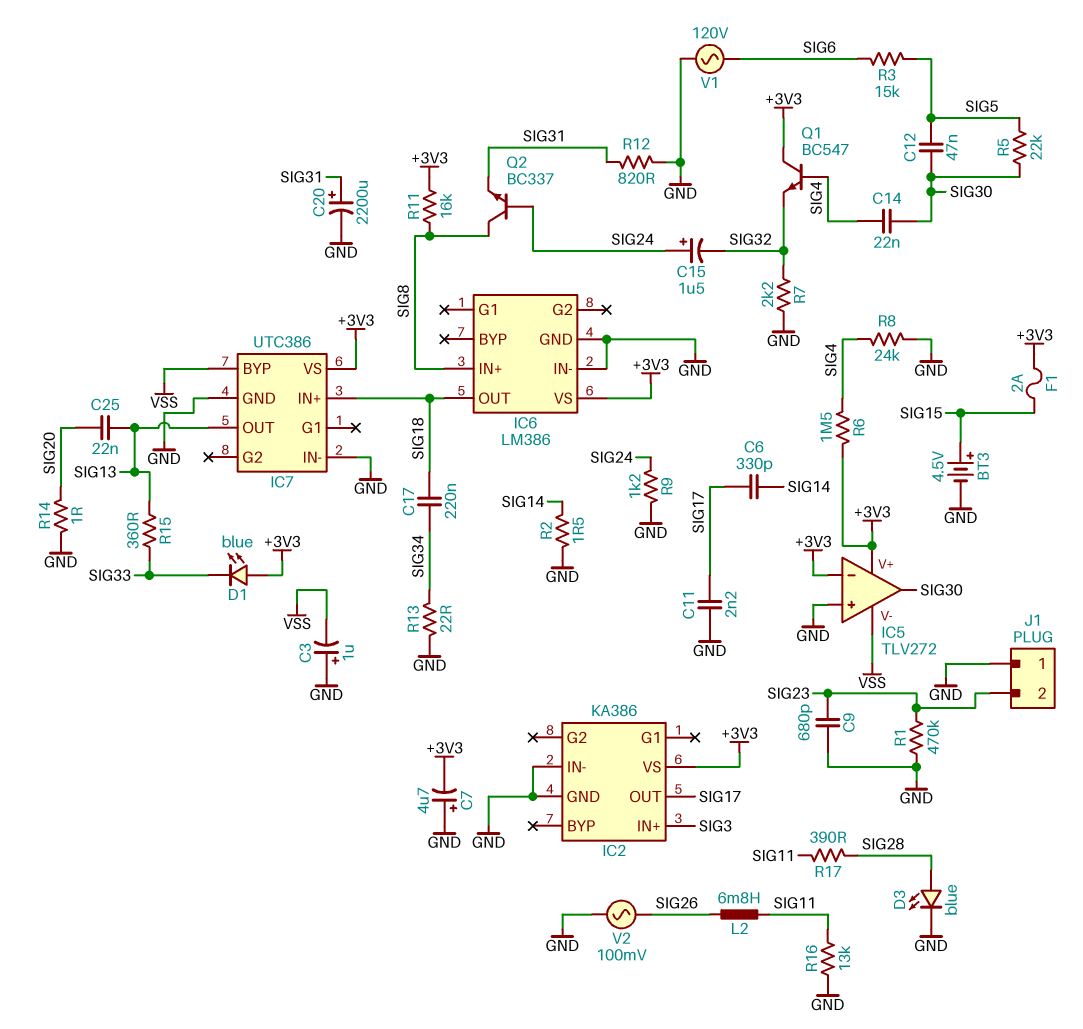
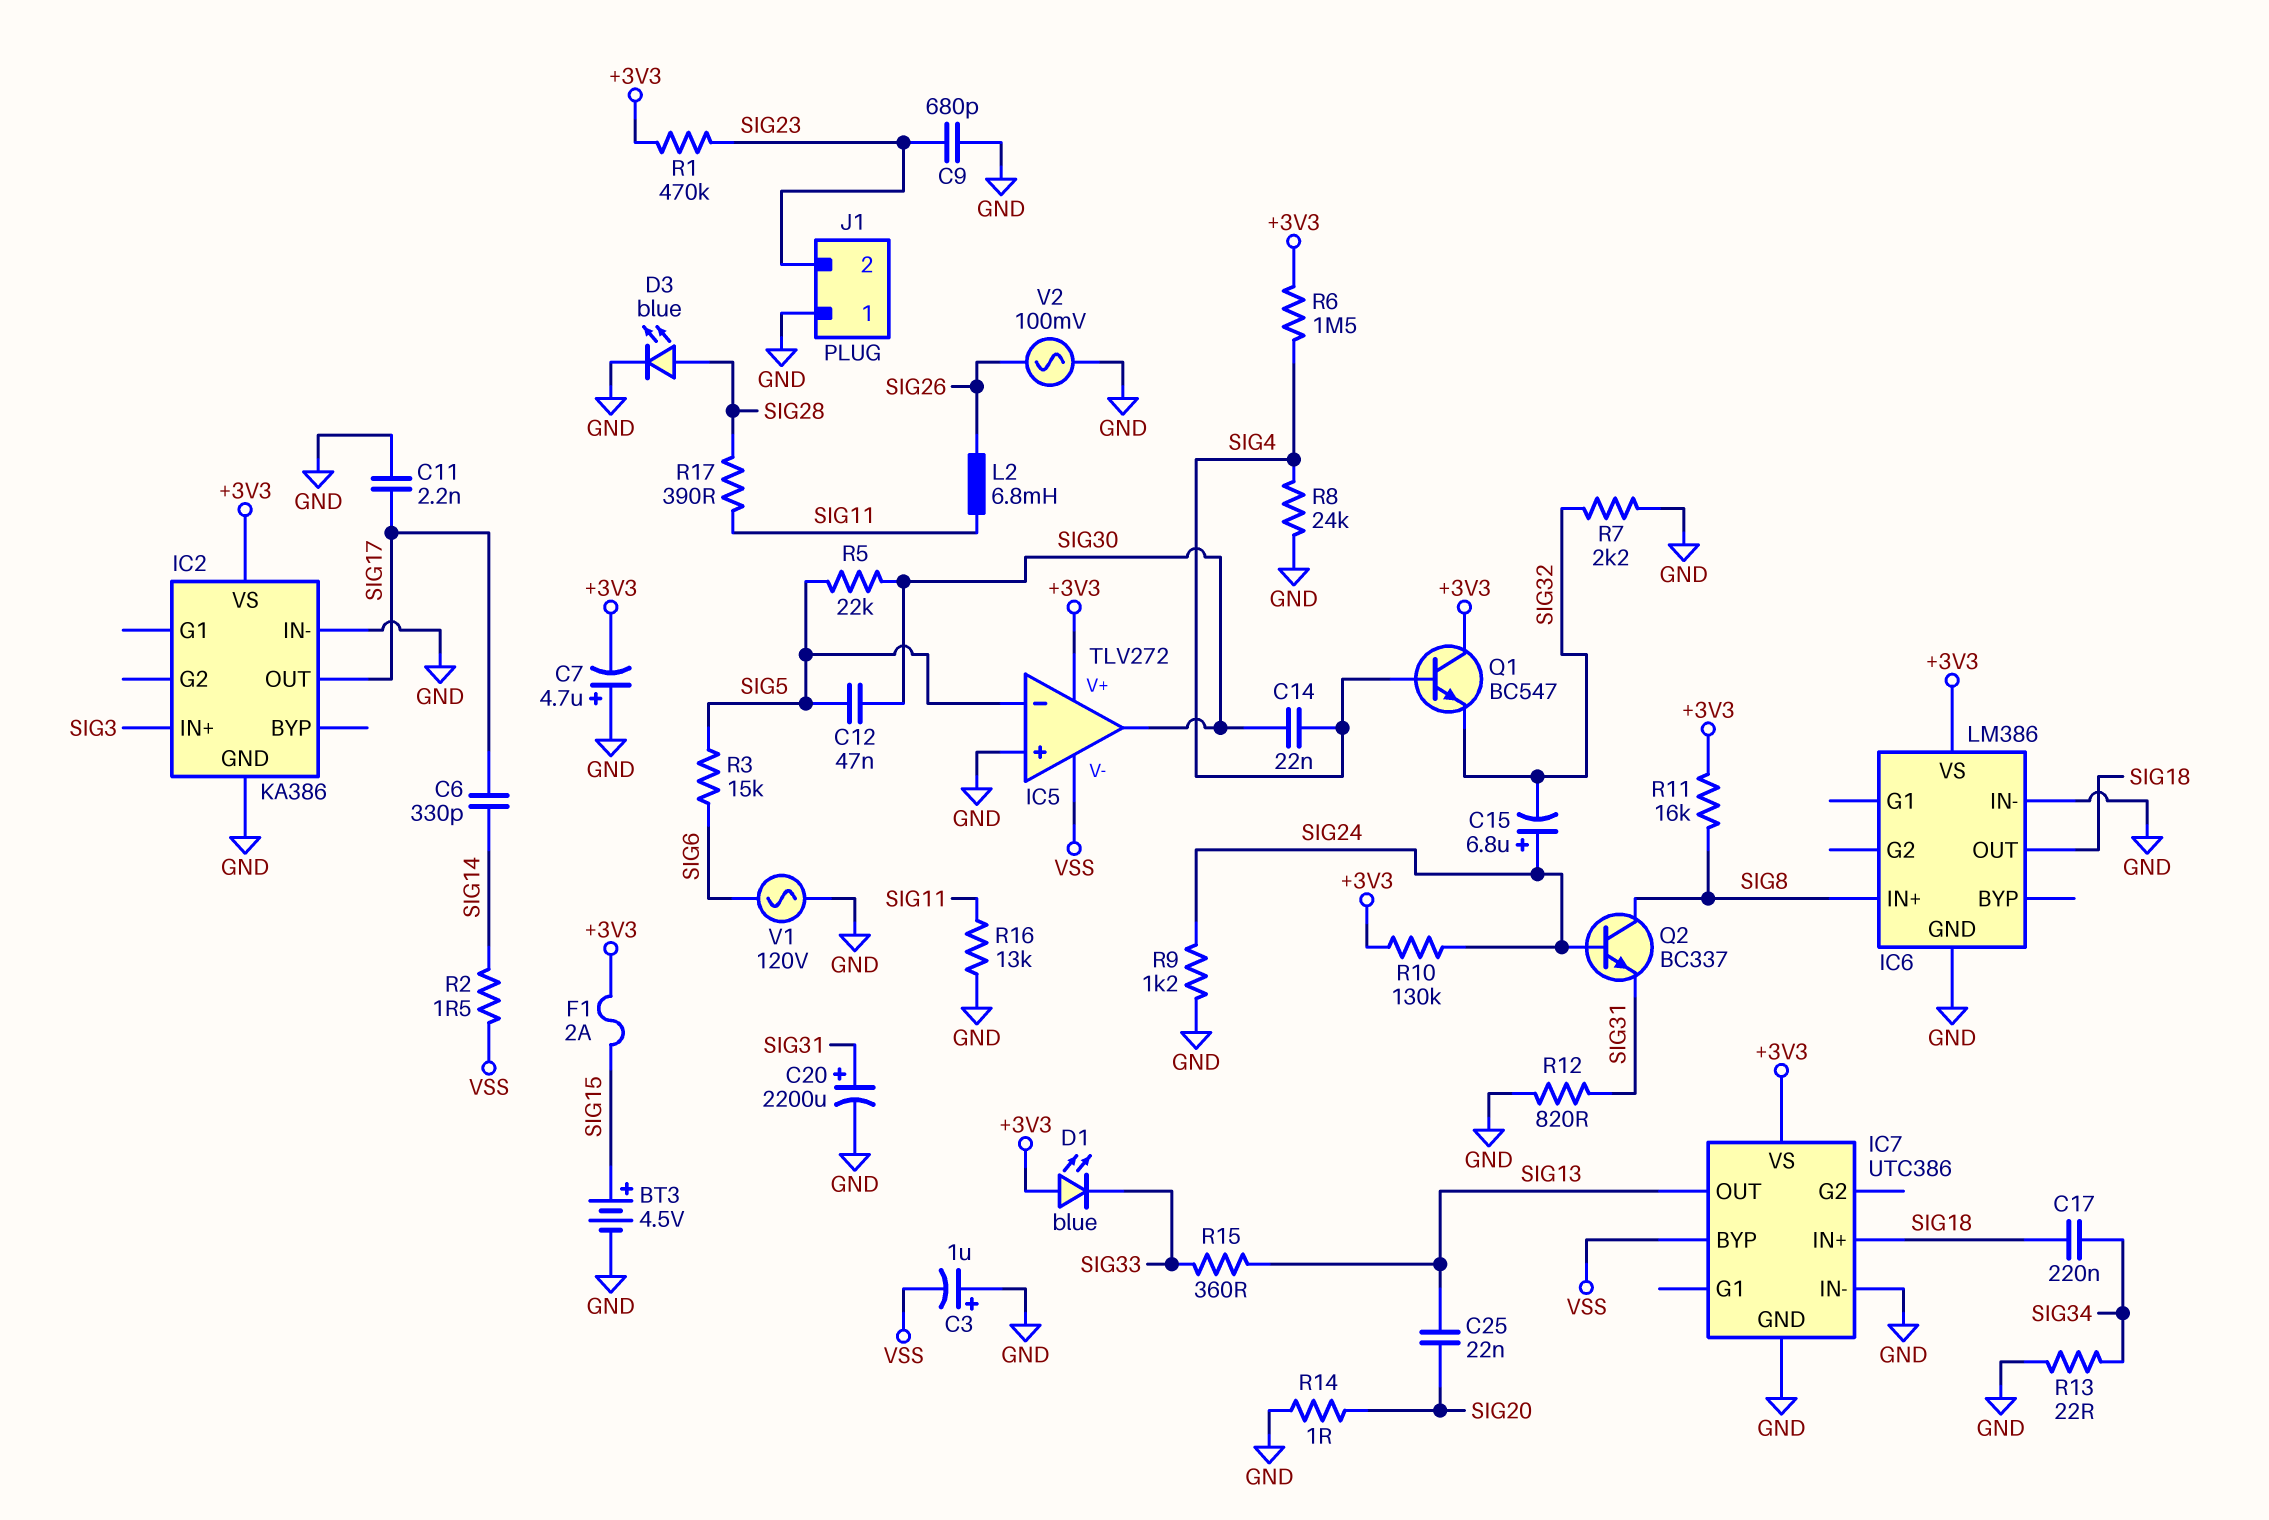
C15: 1.5uF (plus SIG24, minus SIG32) -> 6.8uF (plus SIG24, minus SIG32)
IC5 pin in-: +3V3 -> SIG5
R1: 470k (GND, SIG23) -> 470k (+3V3, SIG23)
R2: 1.5 (GND, SIG14) -> 1.5 (SIG14, VSS)
R10: none -> 130k (+3V3, SIG24)

